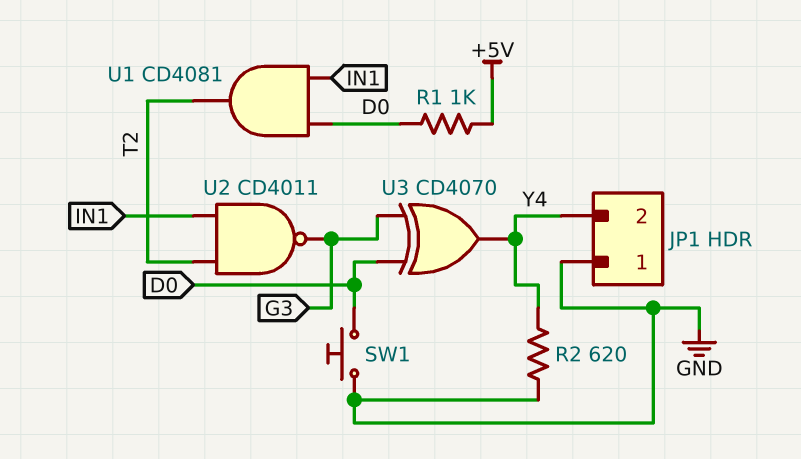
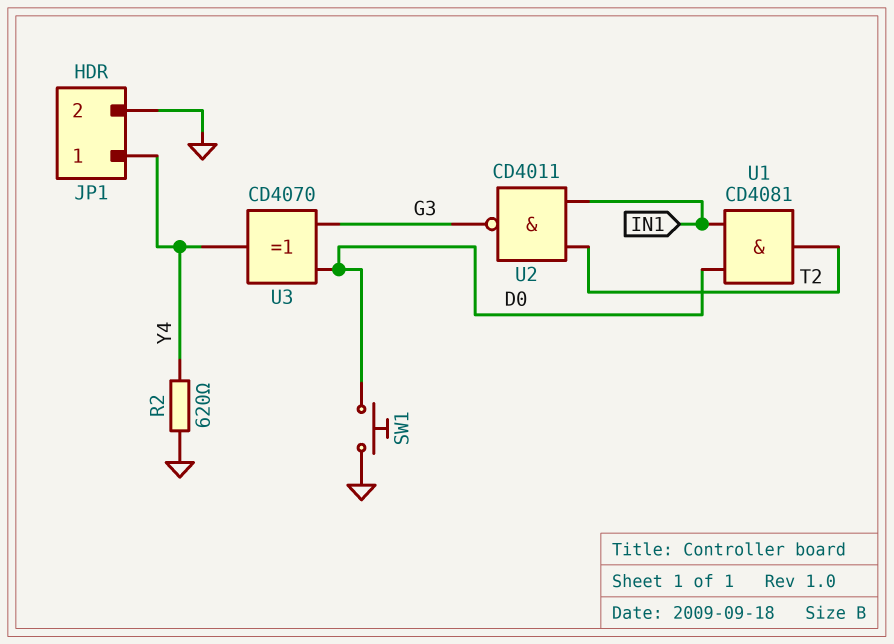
JP1 pin 1: GND -> Y4
JP1 pin 2: Y4 -> GND
R1: 1k (+5V, D0) -> none

